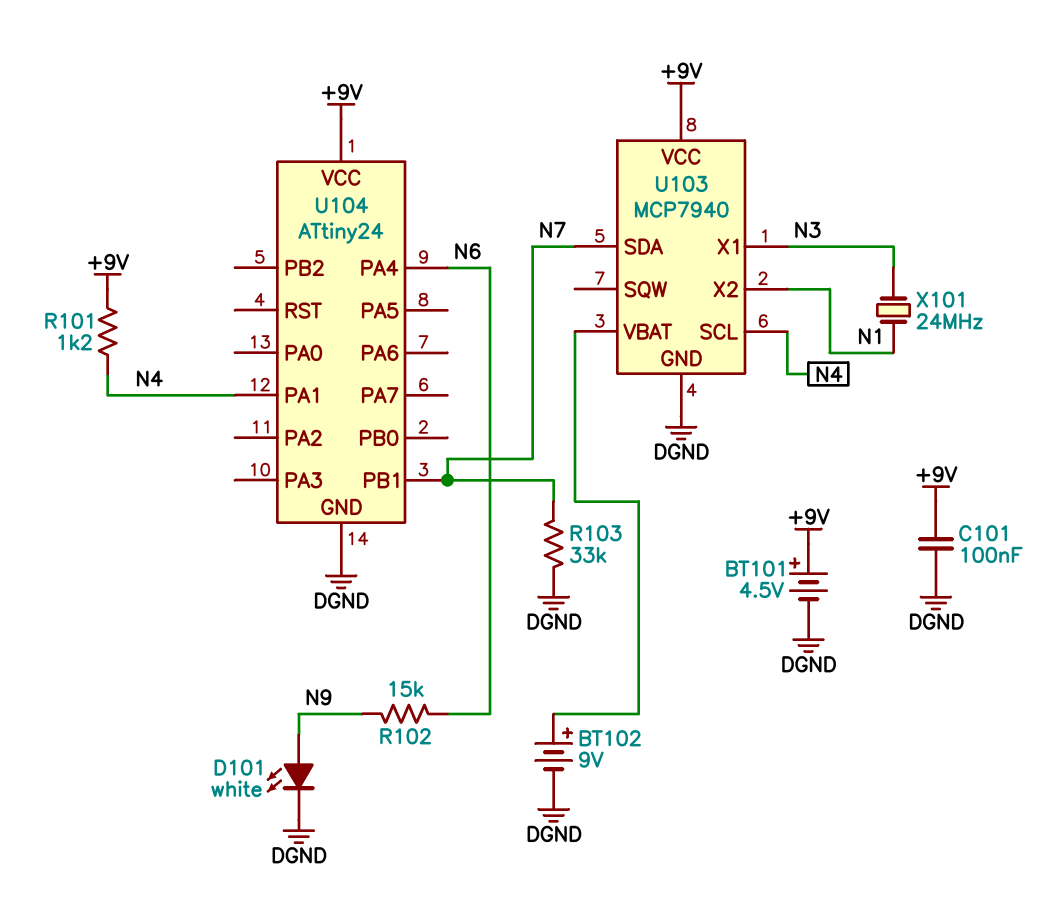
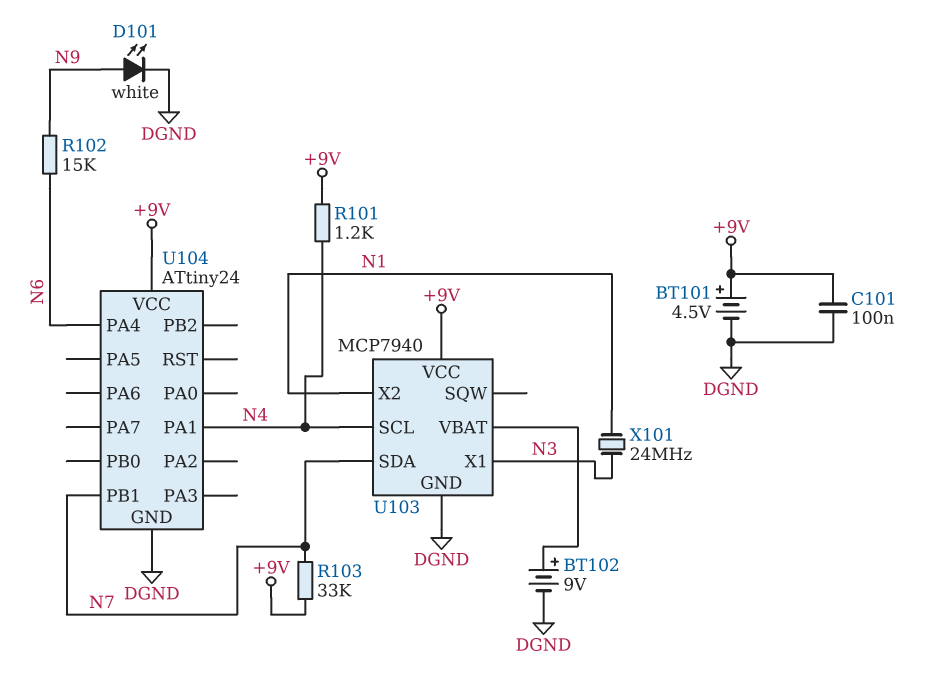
R103: 33k (DGND, N7) -> 33k (+9V, N7)

